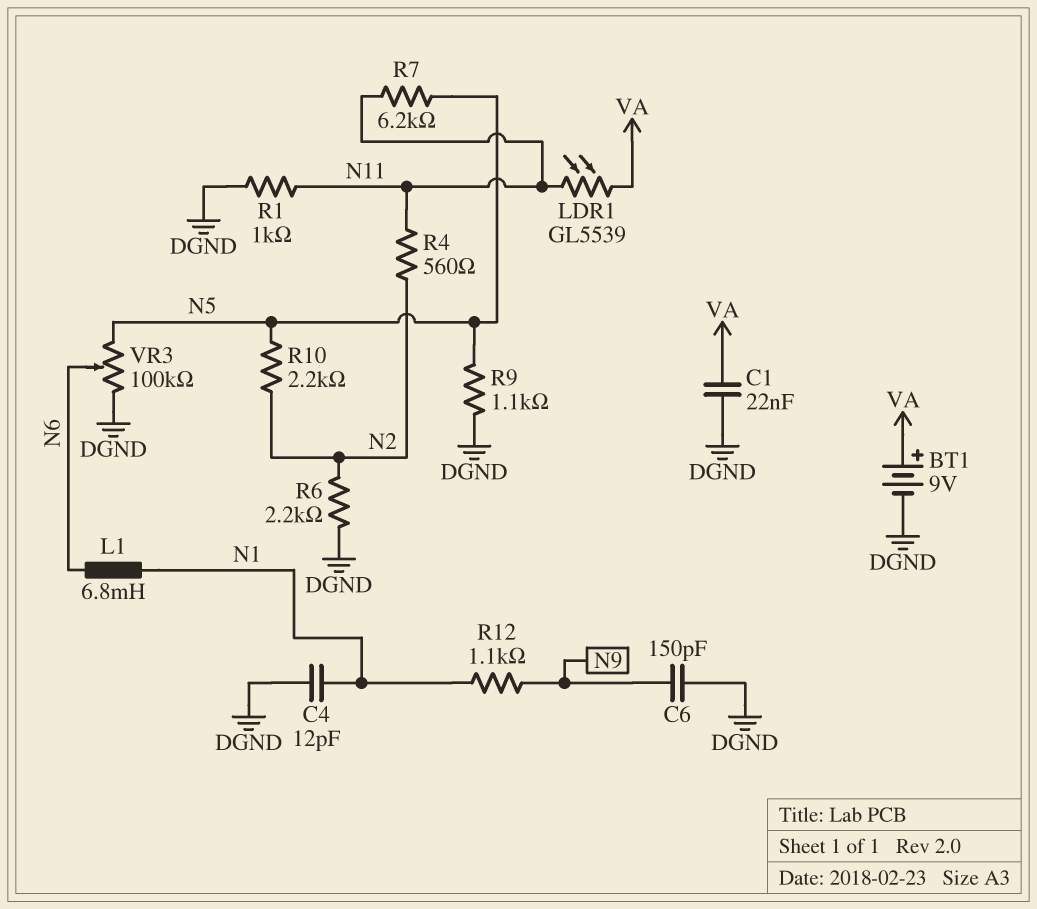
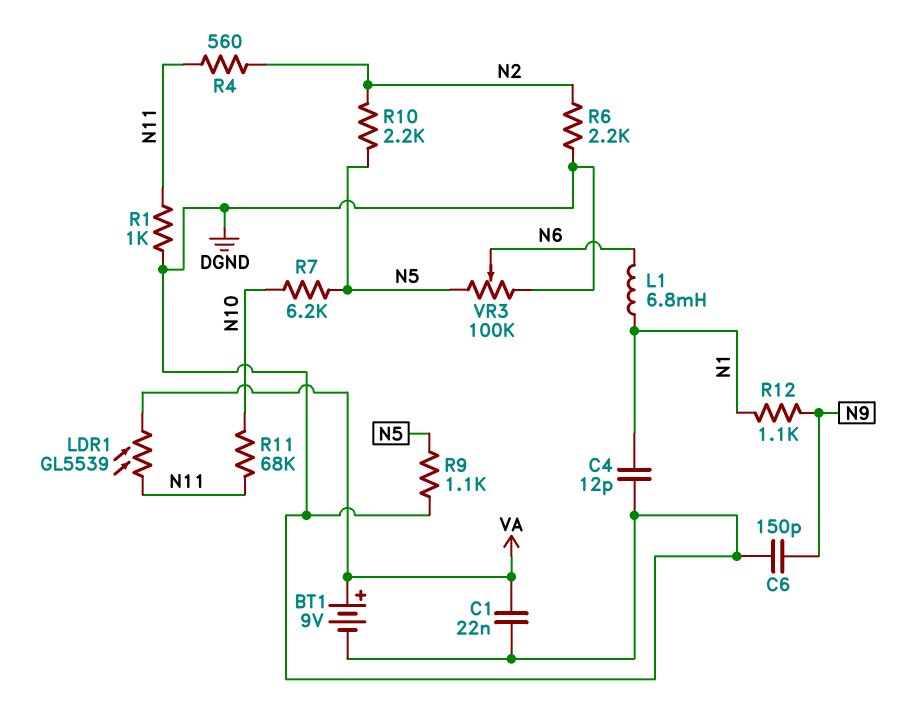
R7: 6.2k (N5, N11) -> 6.2k (N5, N10)
R11: none -> 68k (N10, N11)

